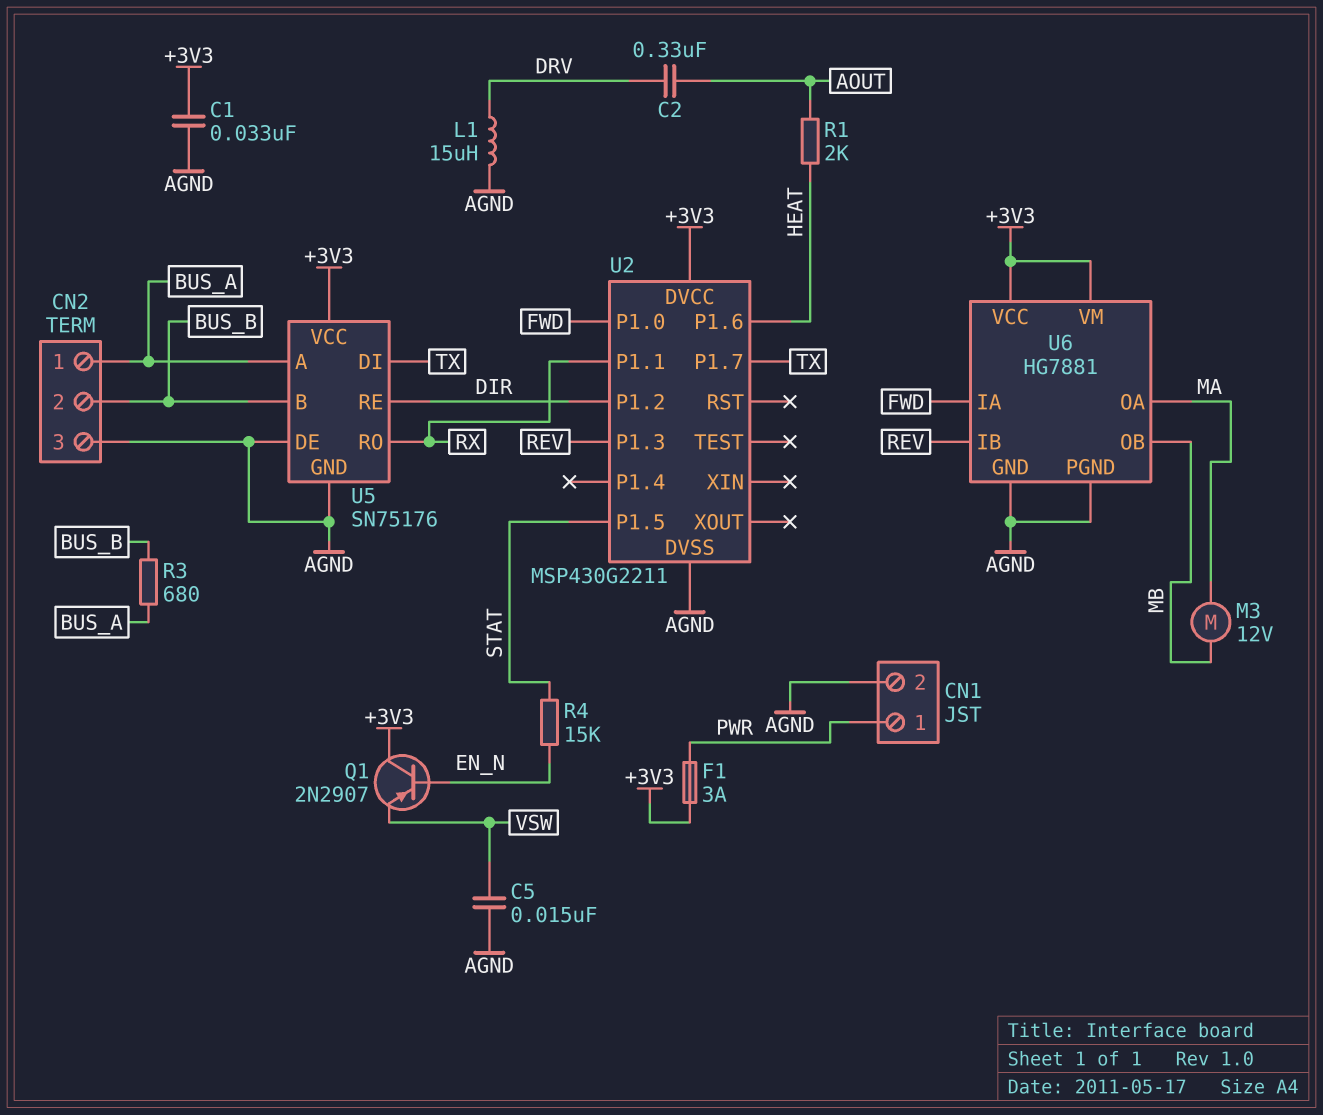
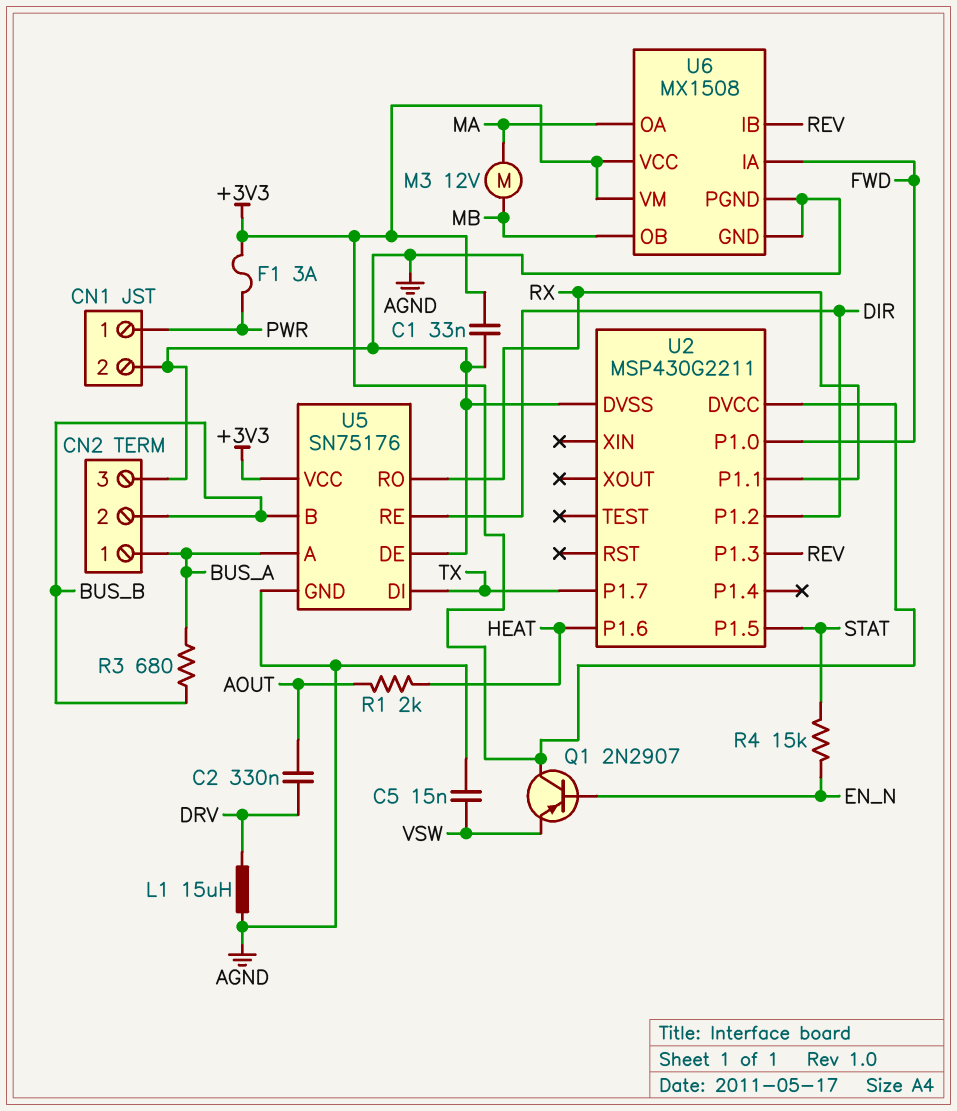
U6: HG7881 -> MX1508

